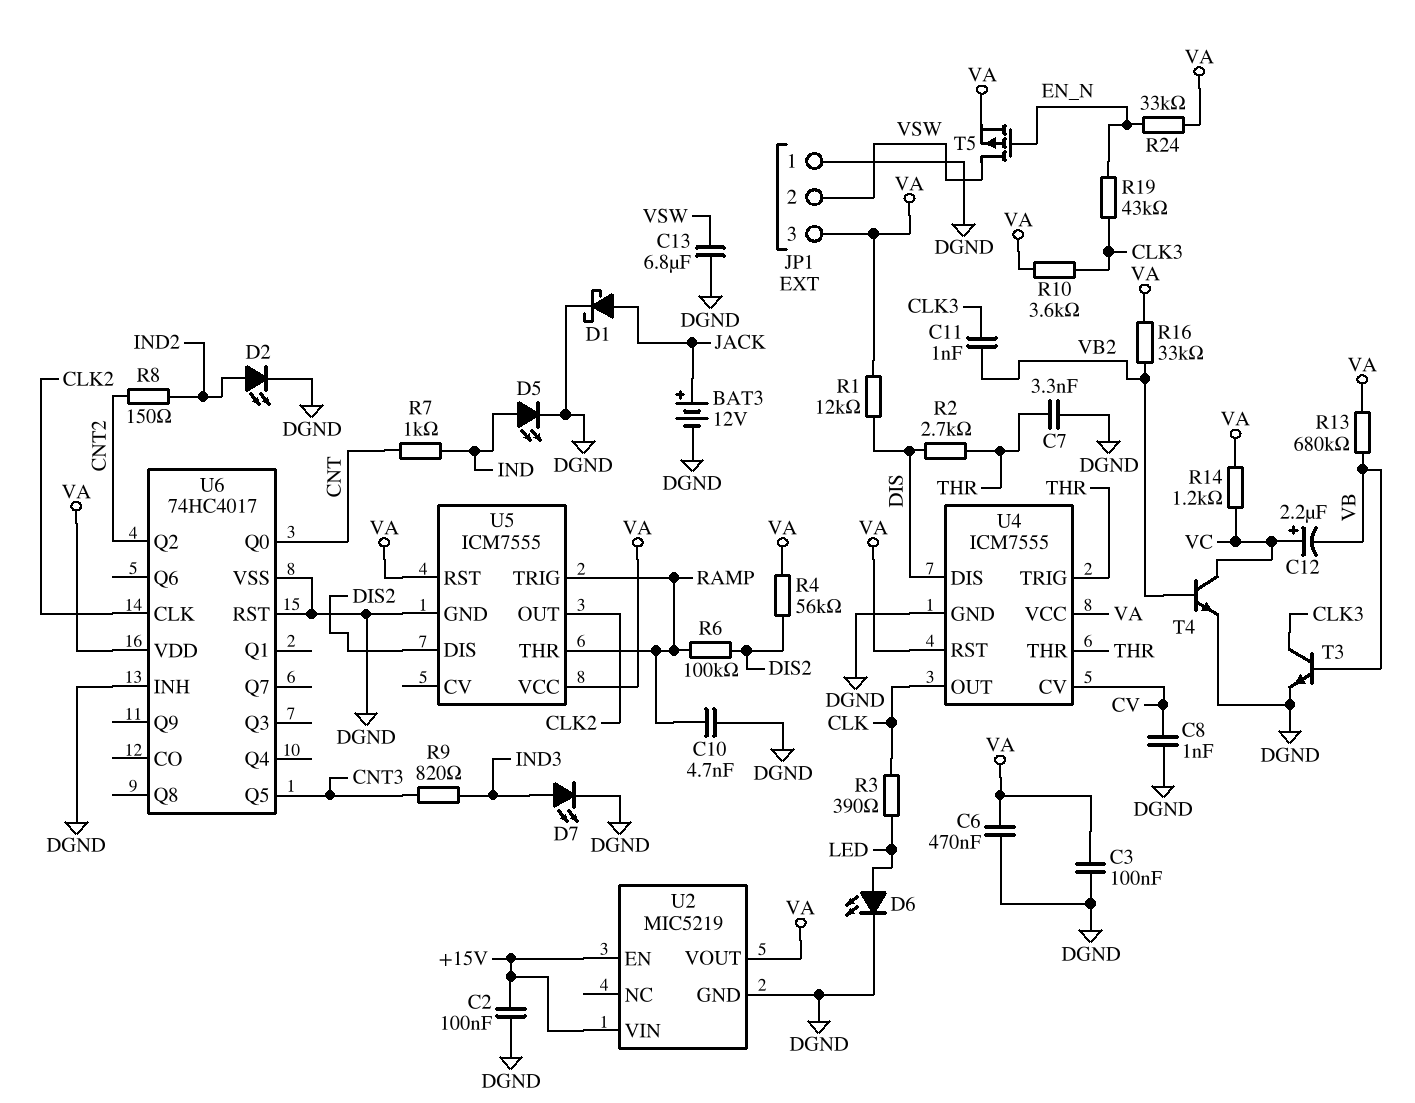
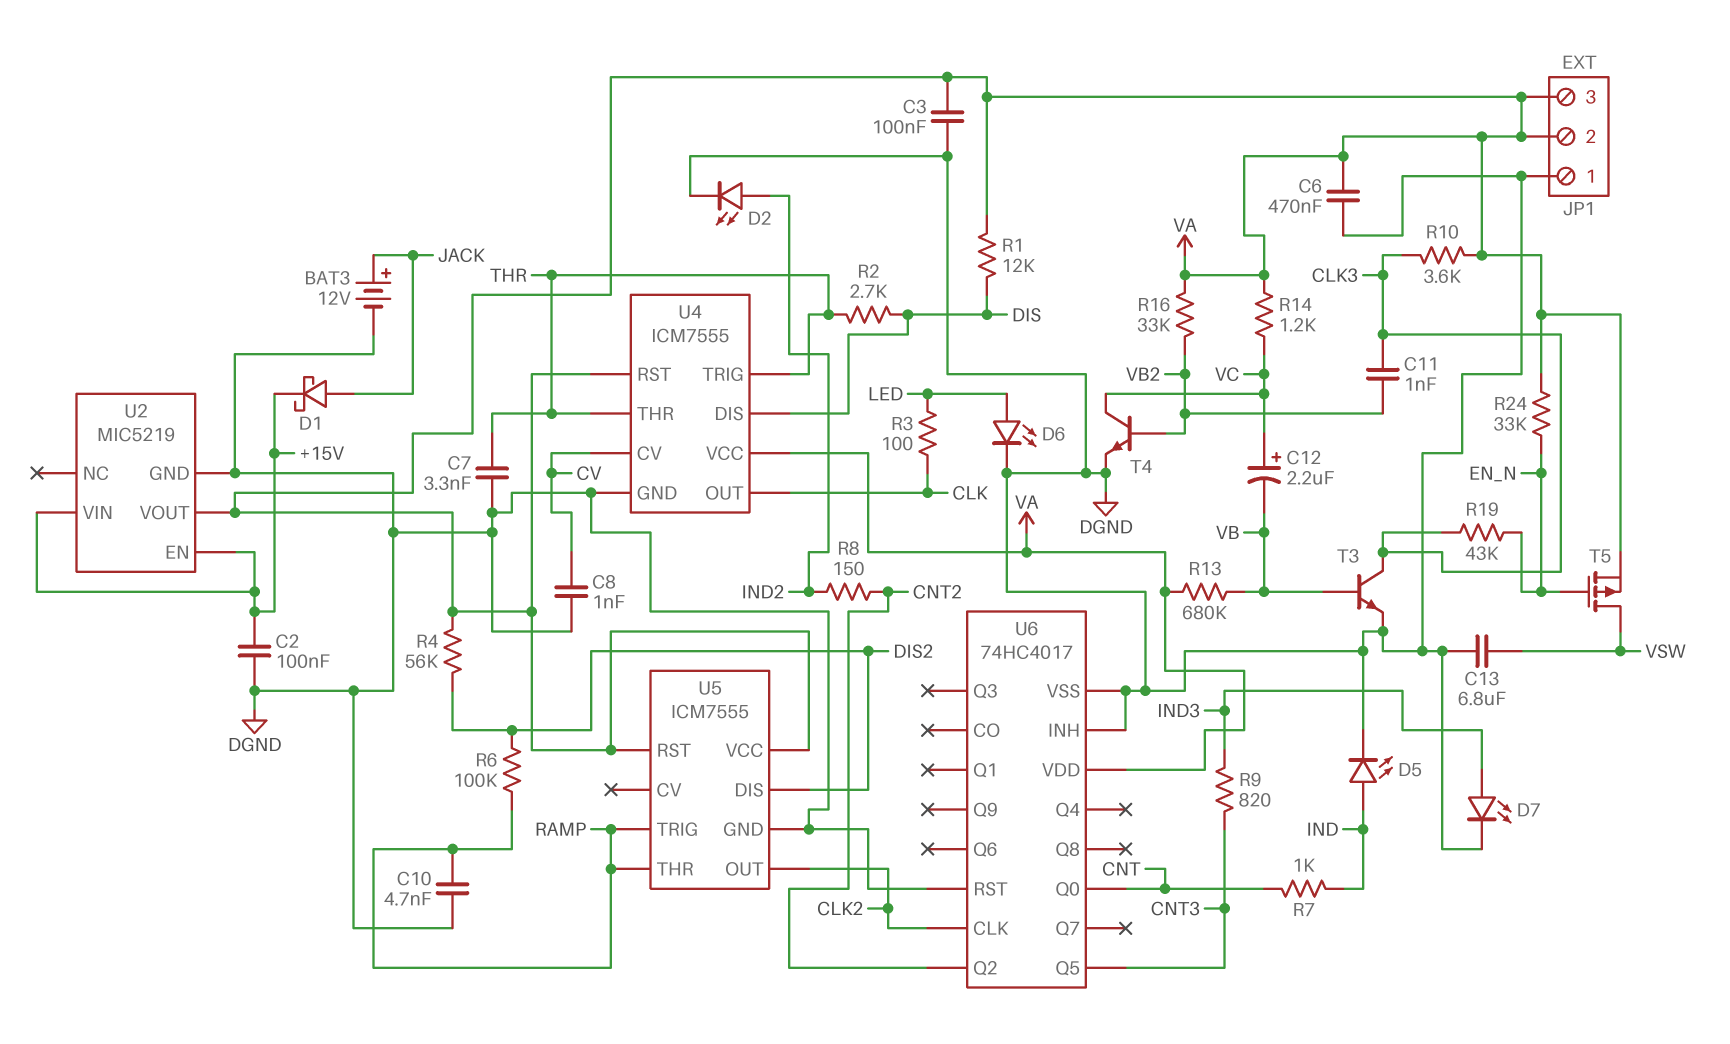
D1: schottky (A JACK, K DGND) -> schottky (A JACK, K +15V)
JP1 pin 2: VSW -> VA
R3: 390 (CLK, LED) -> 100 (CLK, LED)

